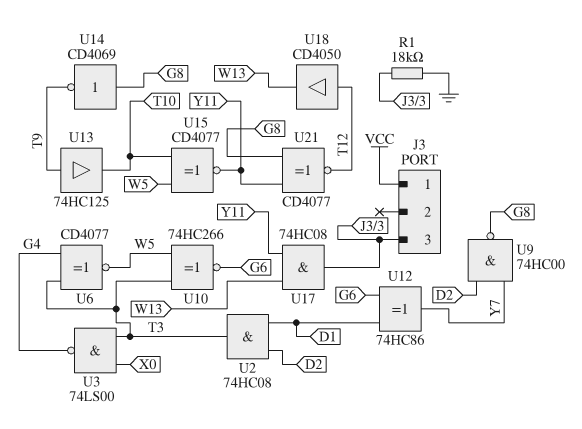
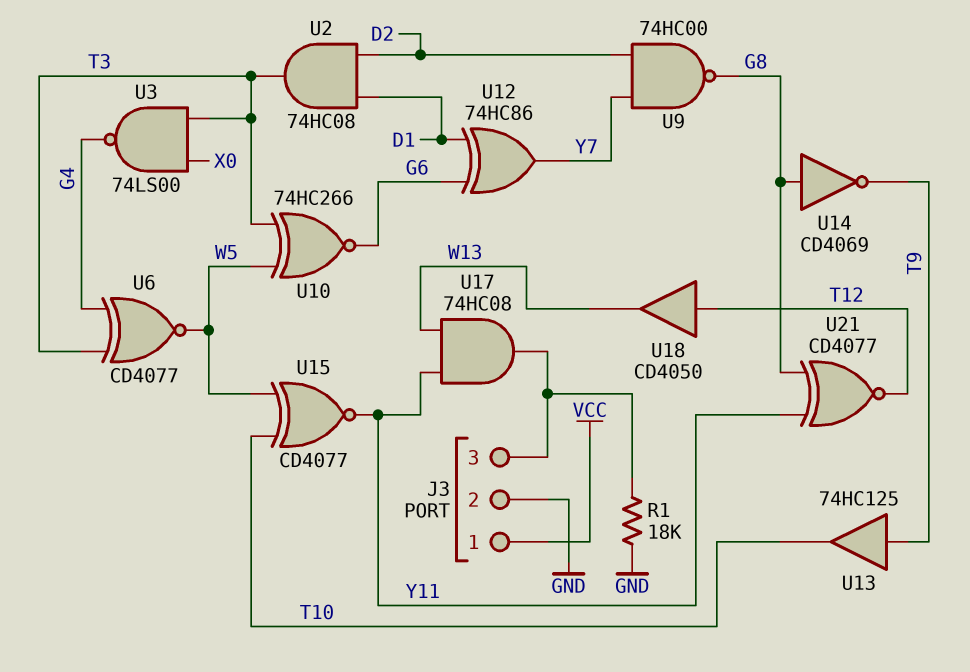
J3 pin 2: none -> GND

